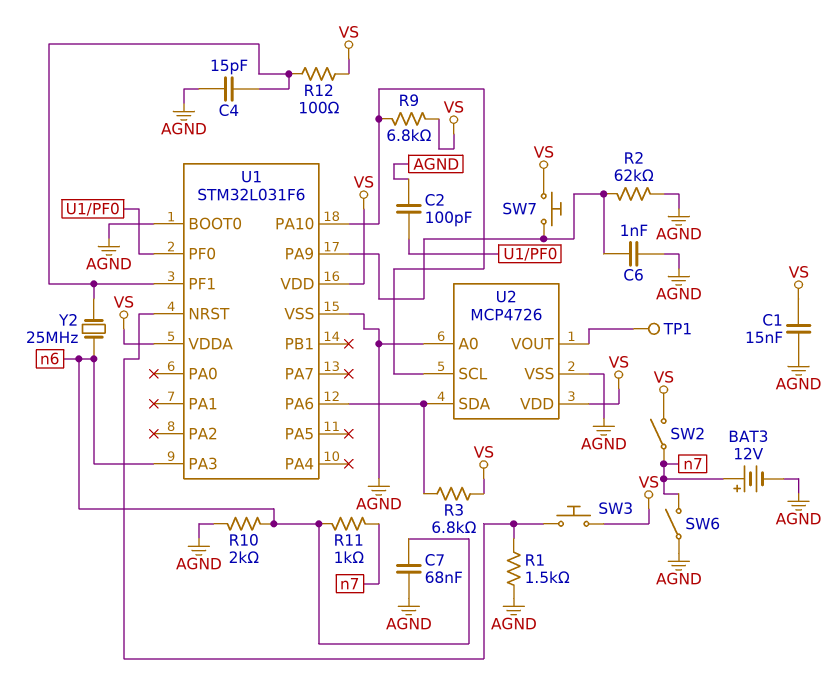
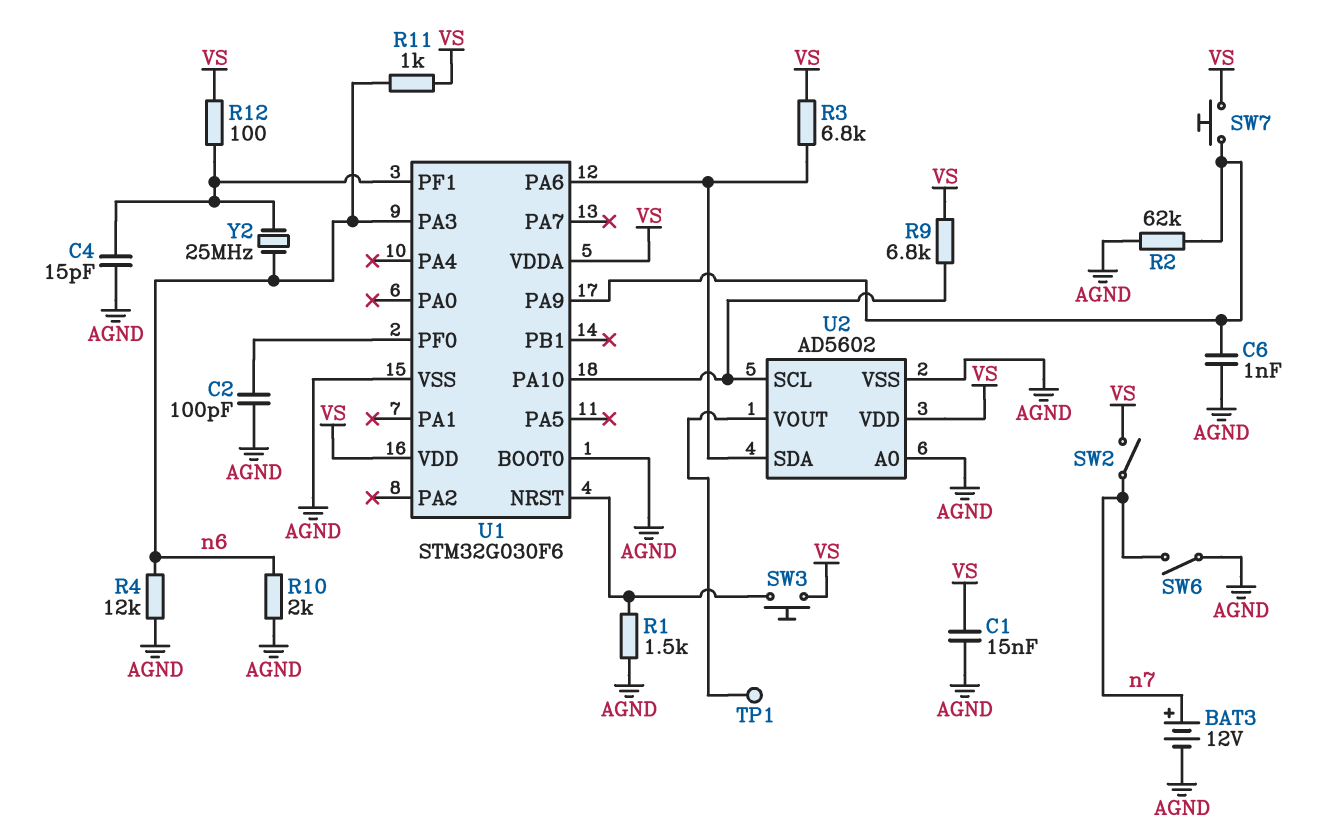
C7: 68nF (AGND, n6) -> none
R4: none -> 12k (AGND, n6)
R11: 1k (n6, n7) -> 1k (VS, n6)
U1: STM32L031F6 -> STM32G030F6
U2: MCP4726 -> AD5602

